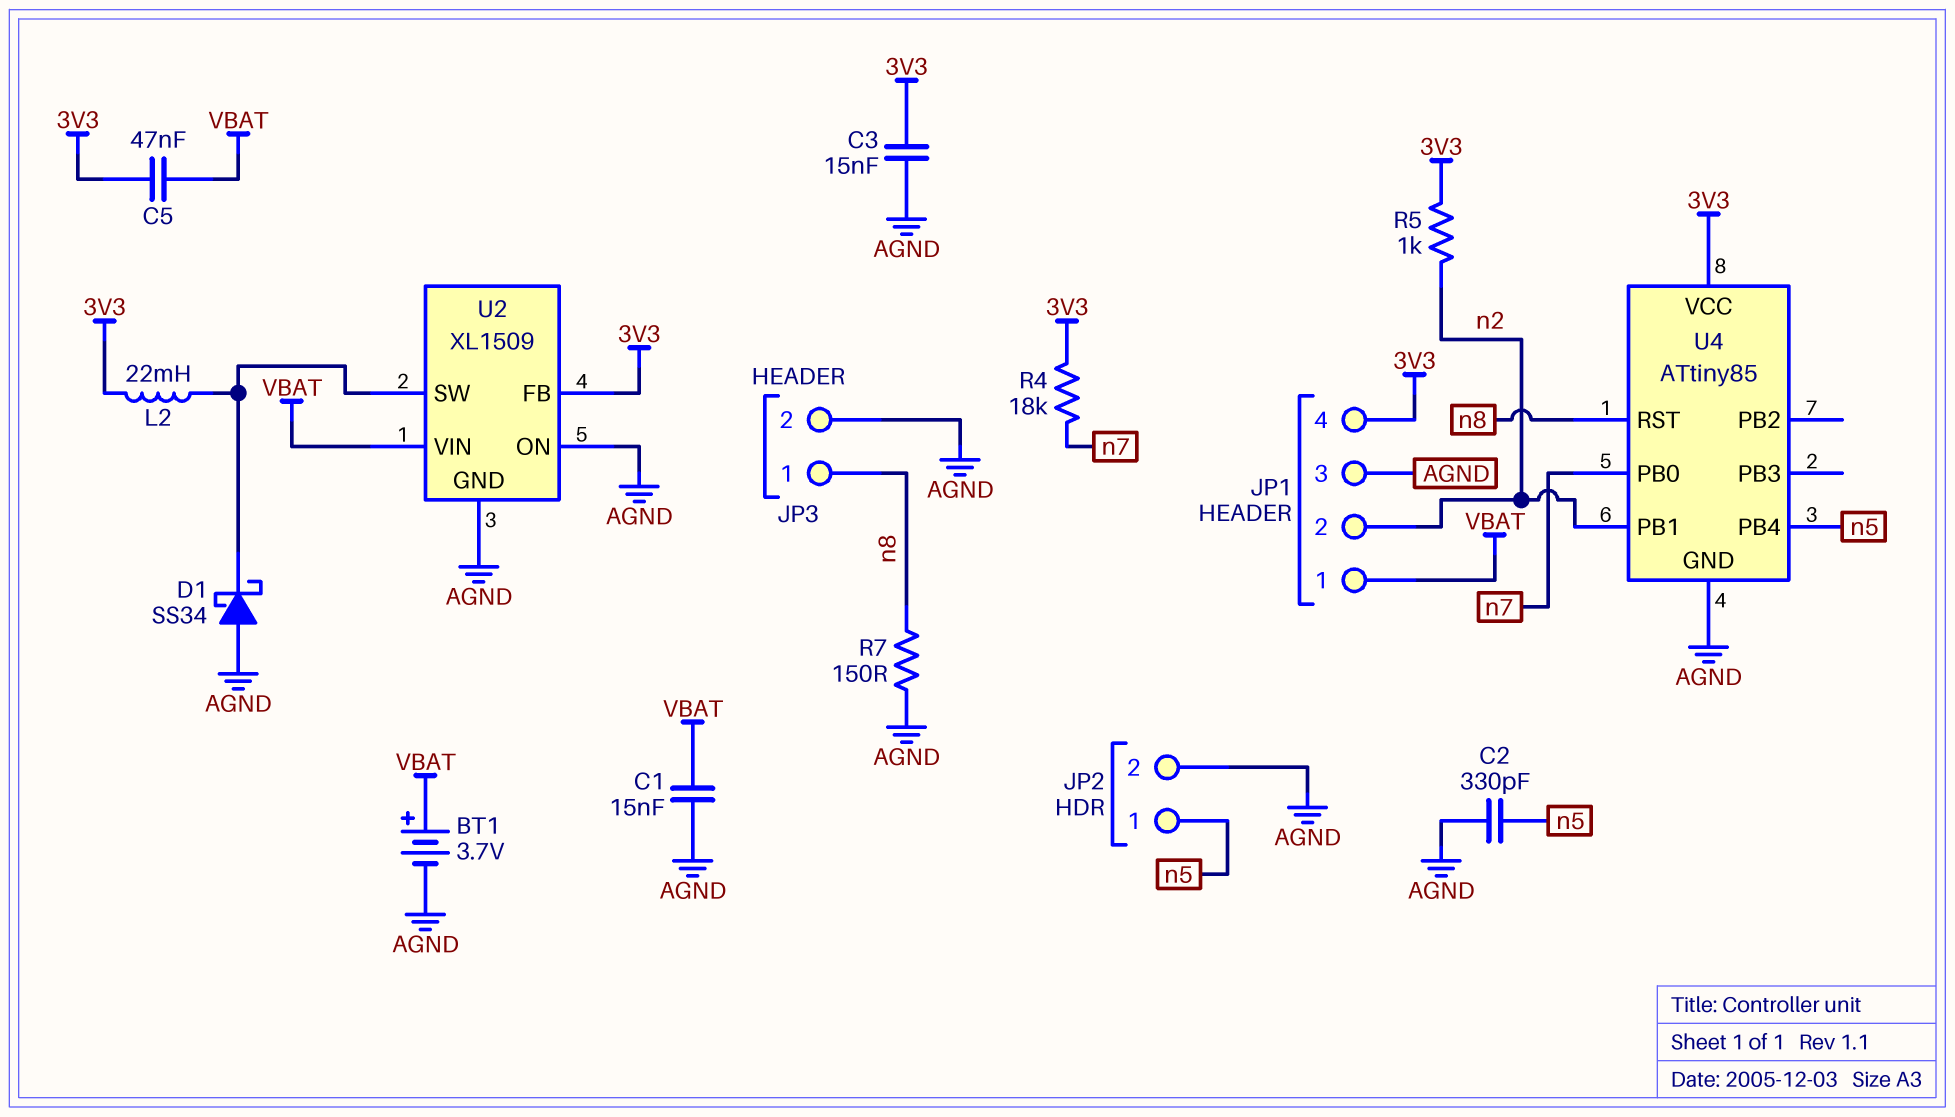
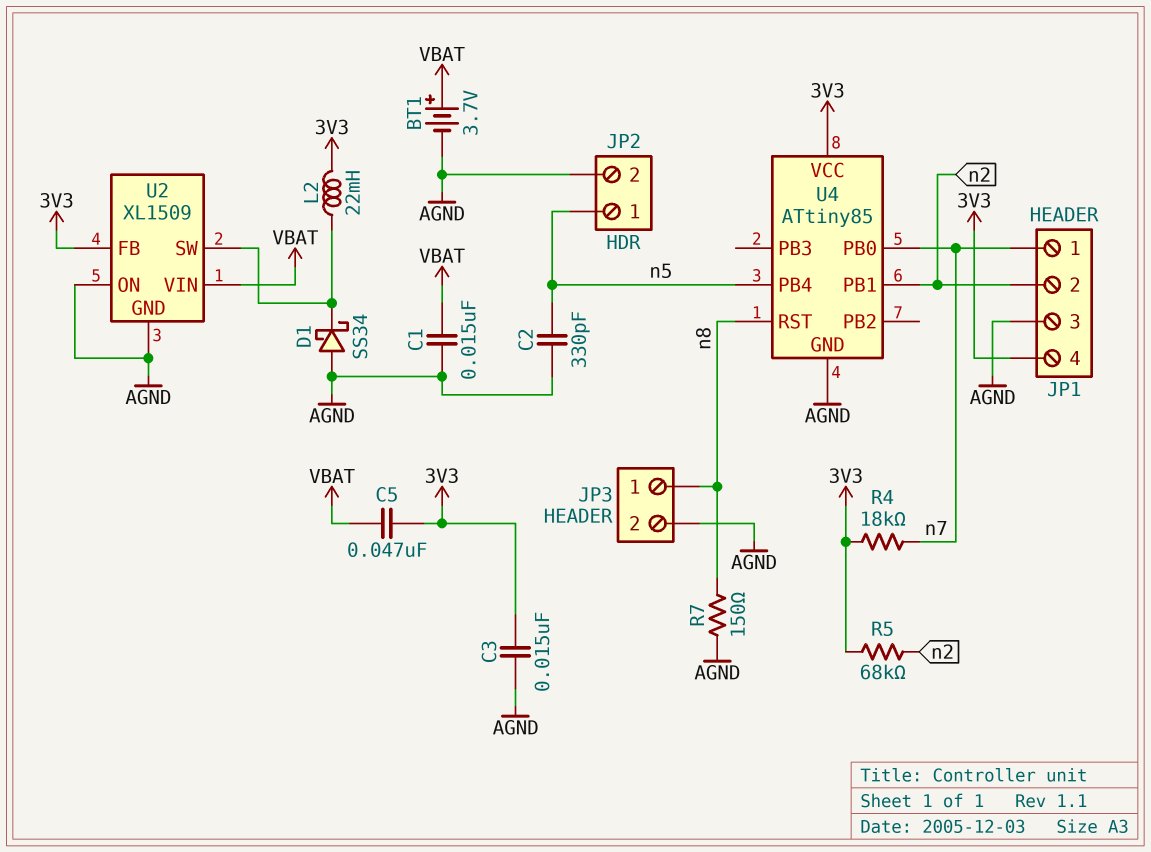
JP1 pin 1: VBAT -> n7
R5: 1k (3V3, n2) -> 68k (3V3, n2)

